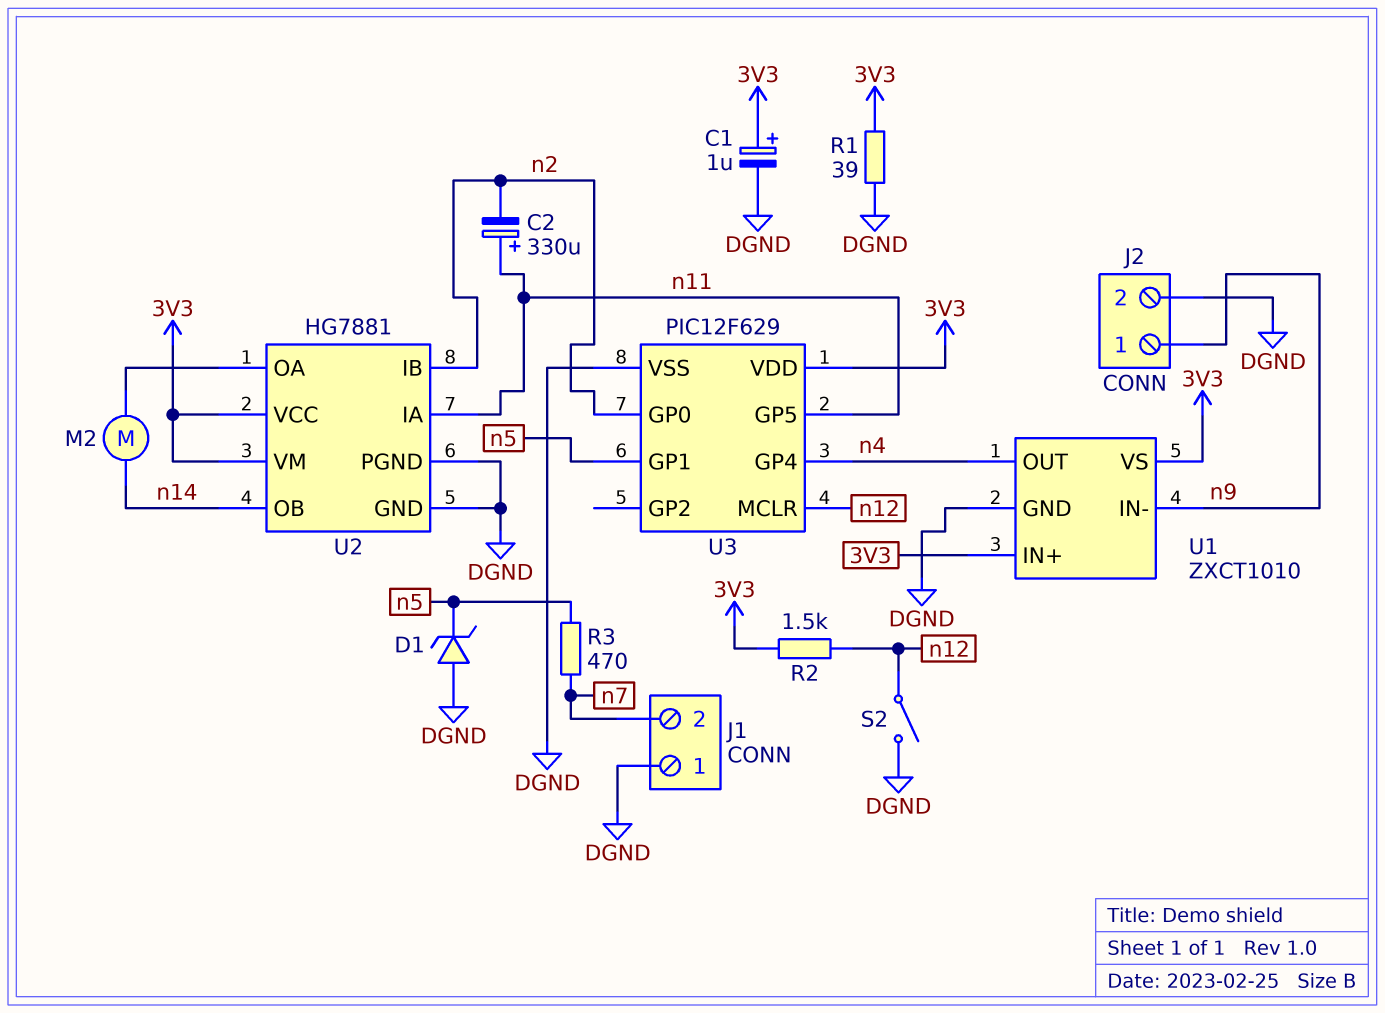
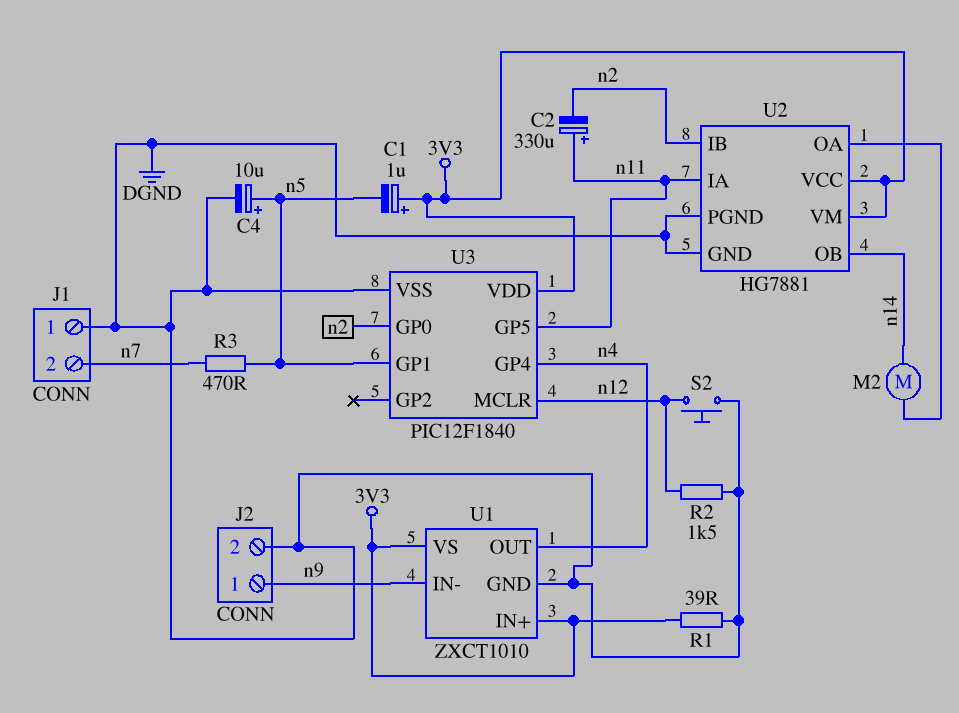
C1: 1uF (plus 3V3, minus DGND) -> 1uF (plus 3V3, minus n5)
C4: none -> 10uF (plus n5, minus DGND)
D1: zener (A DGND, K n5) -> none
R2: 1.5k (3V3, n12) -> 1.5k (DGND, n12)
S2: switch (DGND, n12) -> button (DGND, n12)
U3: PIC12F629 -> PIC12F1840

